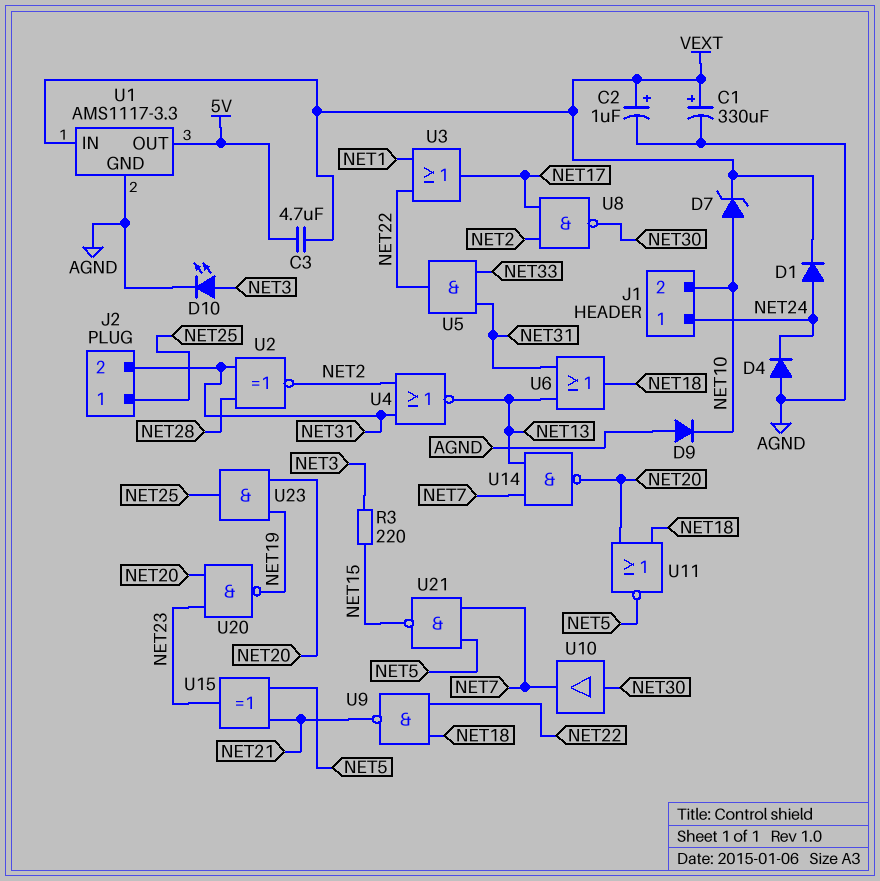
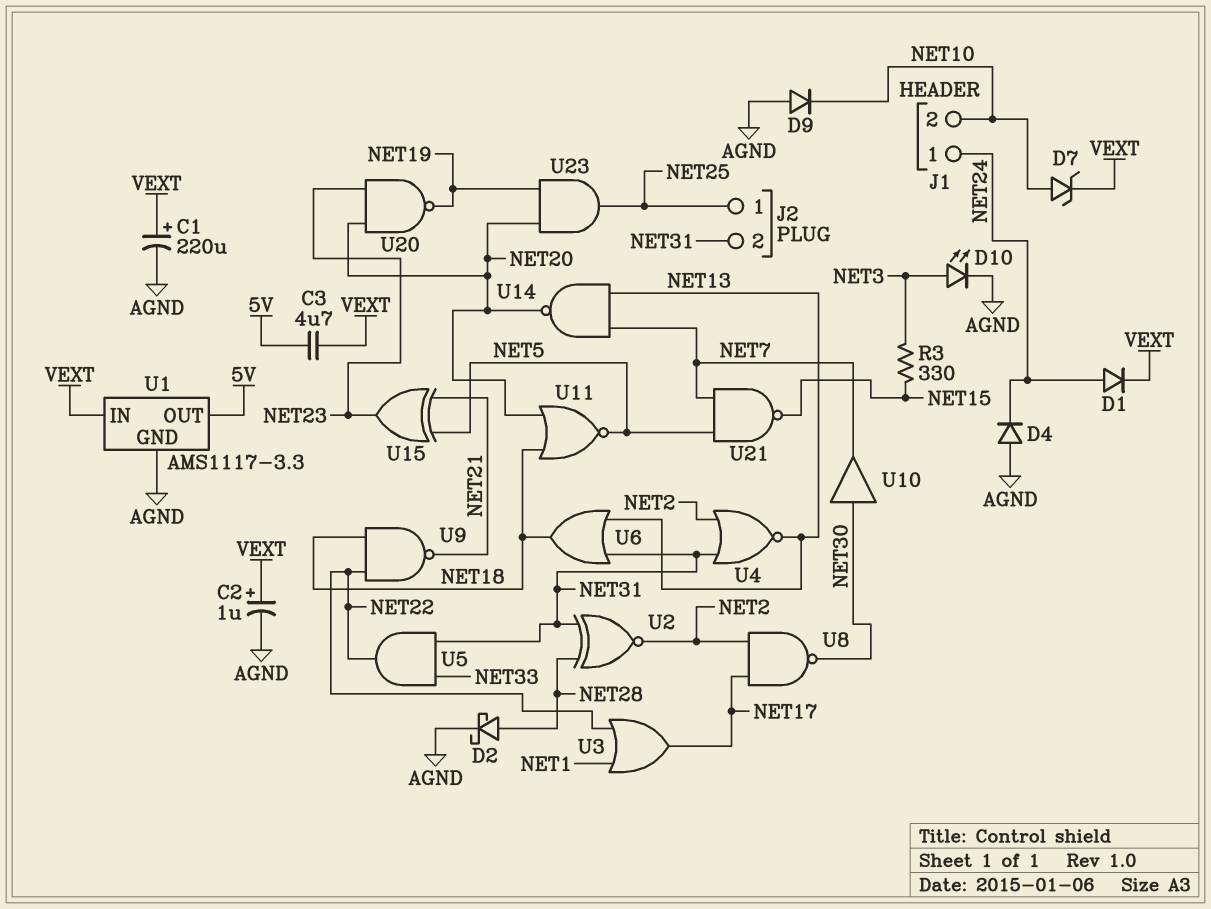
C1: 330uF (plus VEXT, minus AGND) -> 220uF (plus VEXT, minus AGND)
D2: none -> schottky (A NET28, K AGND)
R3: 220 (NET3, NET15) -> 330 (NET3, NET15)

